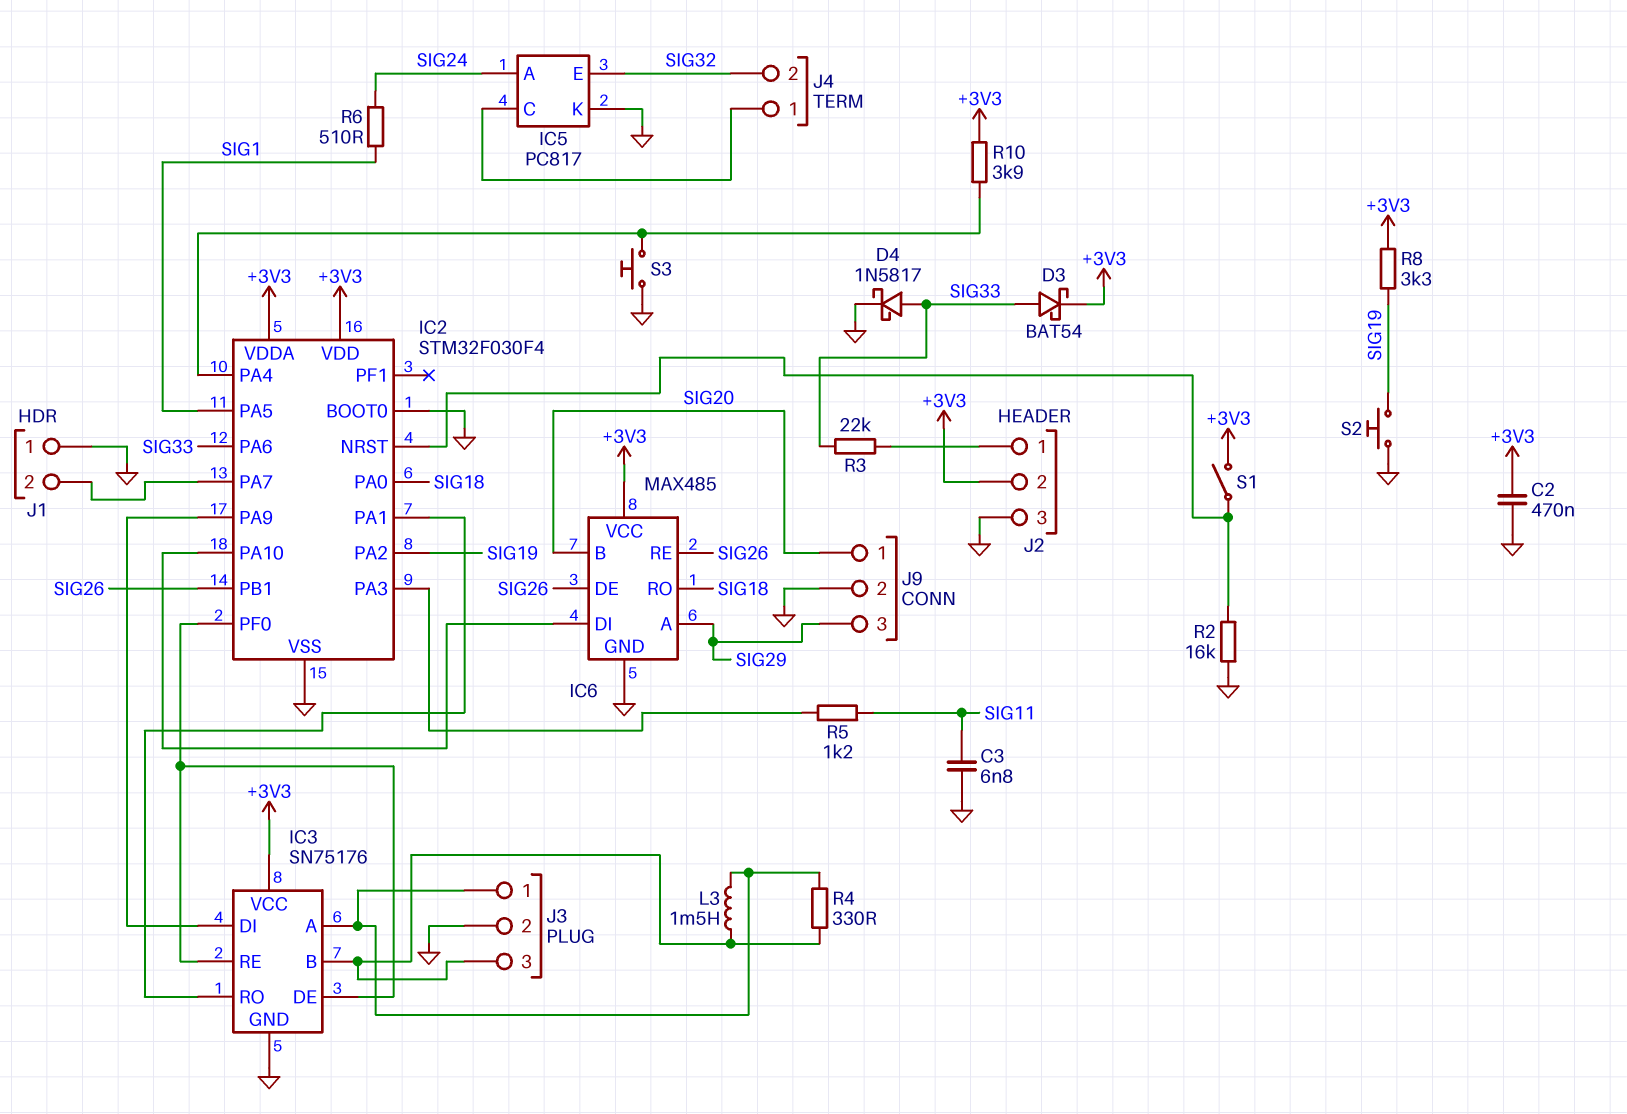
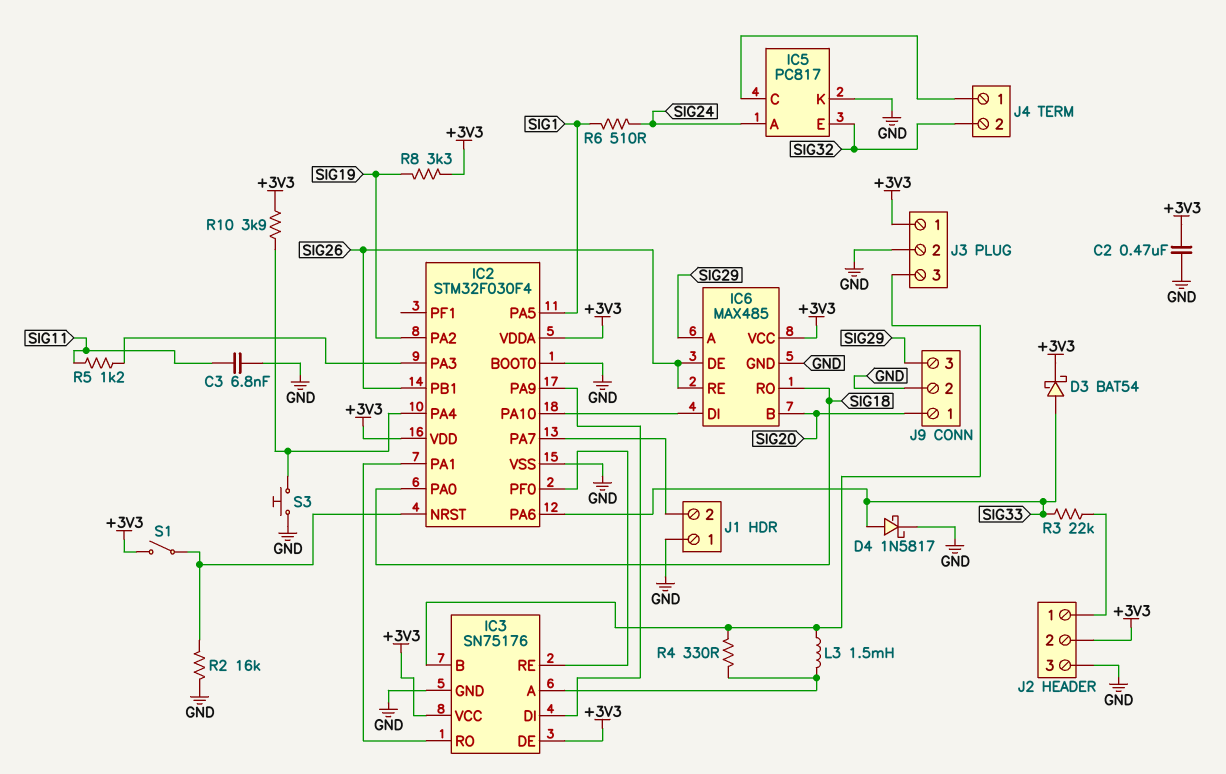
IC3 pin DE: IC2/PF0 -> +3V3
J3 pin 1: IC3/A -> +3V3
S2: button (GND, SIG19) -> none

